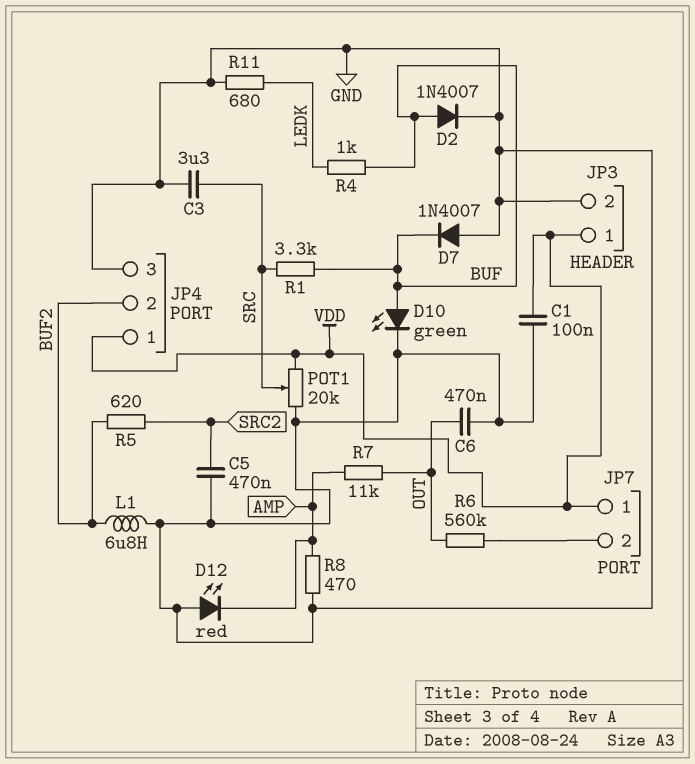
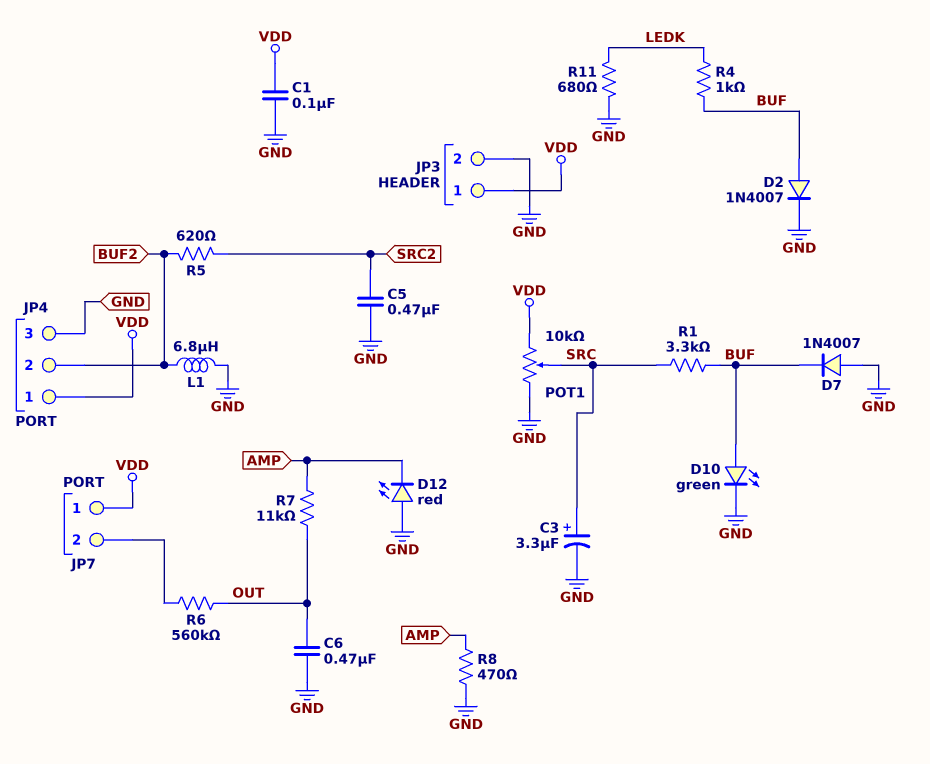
C3: 3.3uF (GND, SRC) -> 3.3uF (plus SRC, minus GND)
POT1: 20k (GND, VDD, wiper SRC) -> 10k (GND, VDD, wiper SRC)

